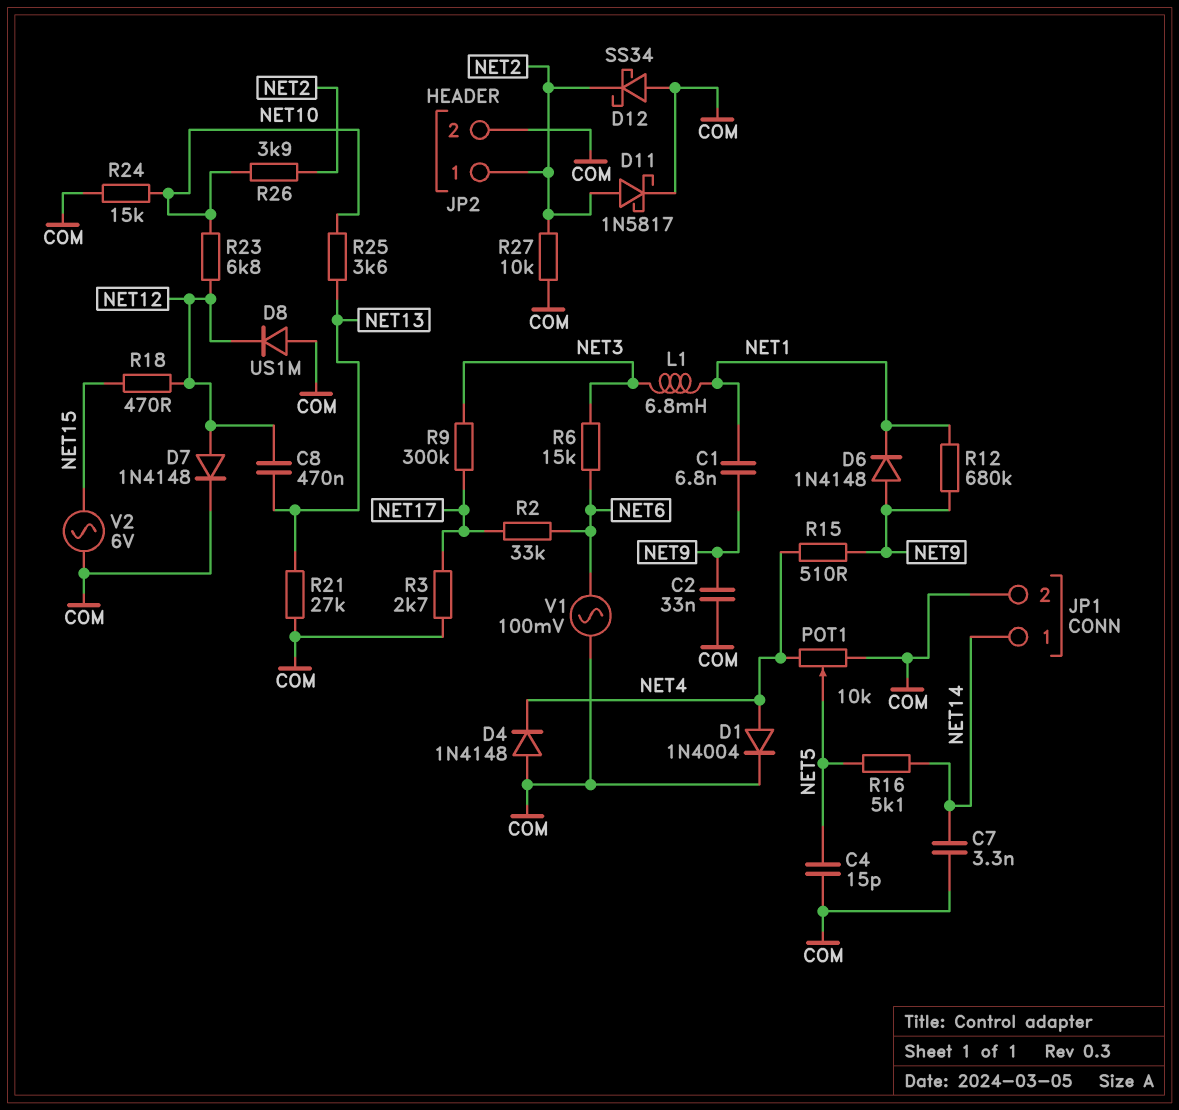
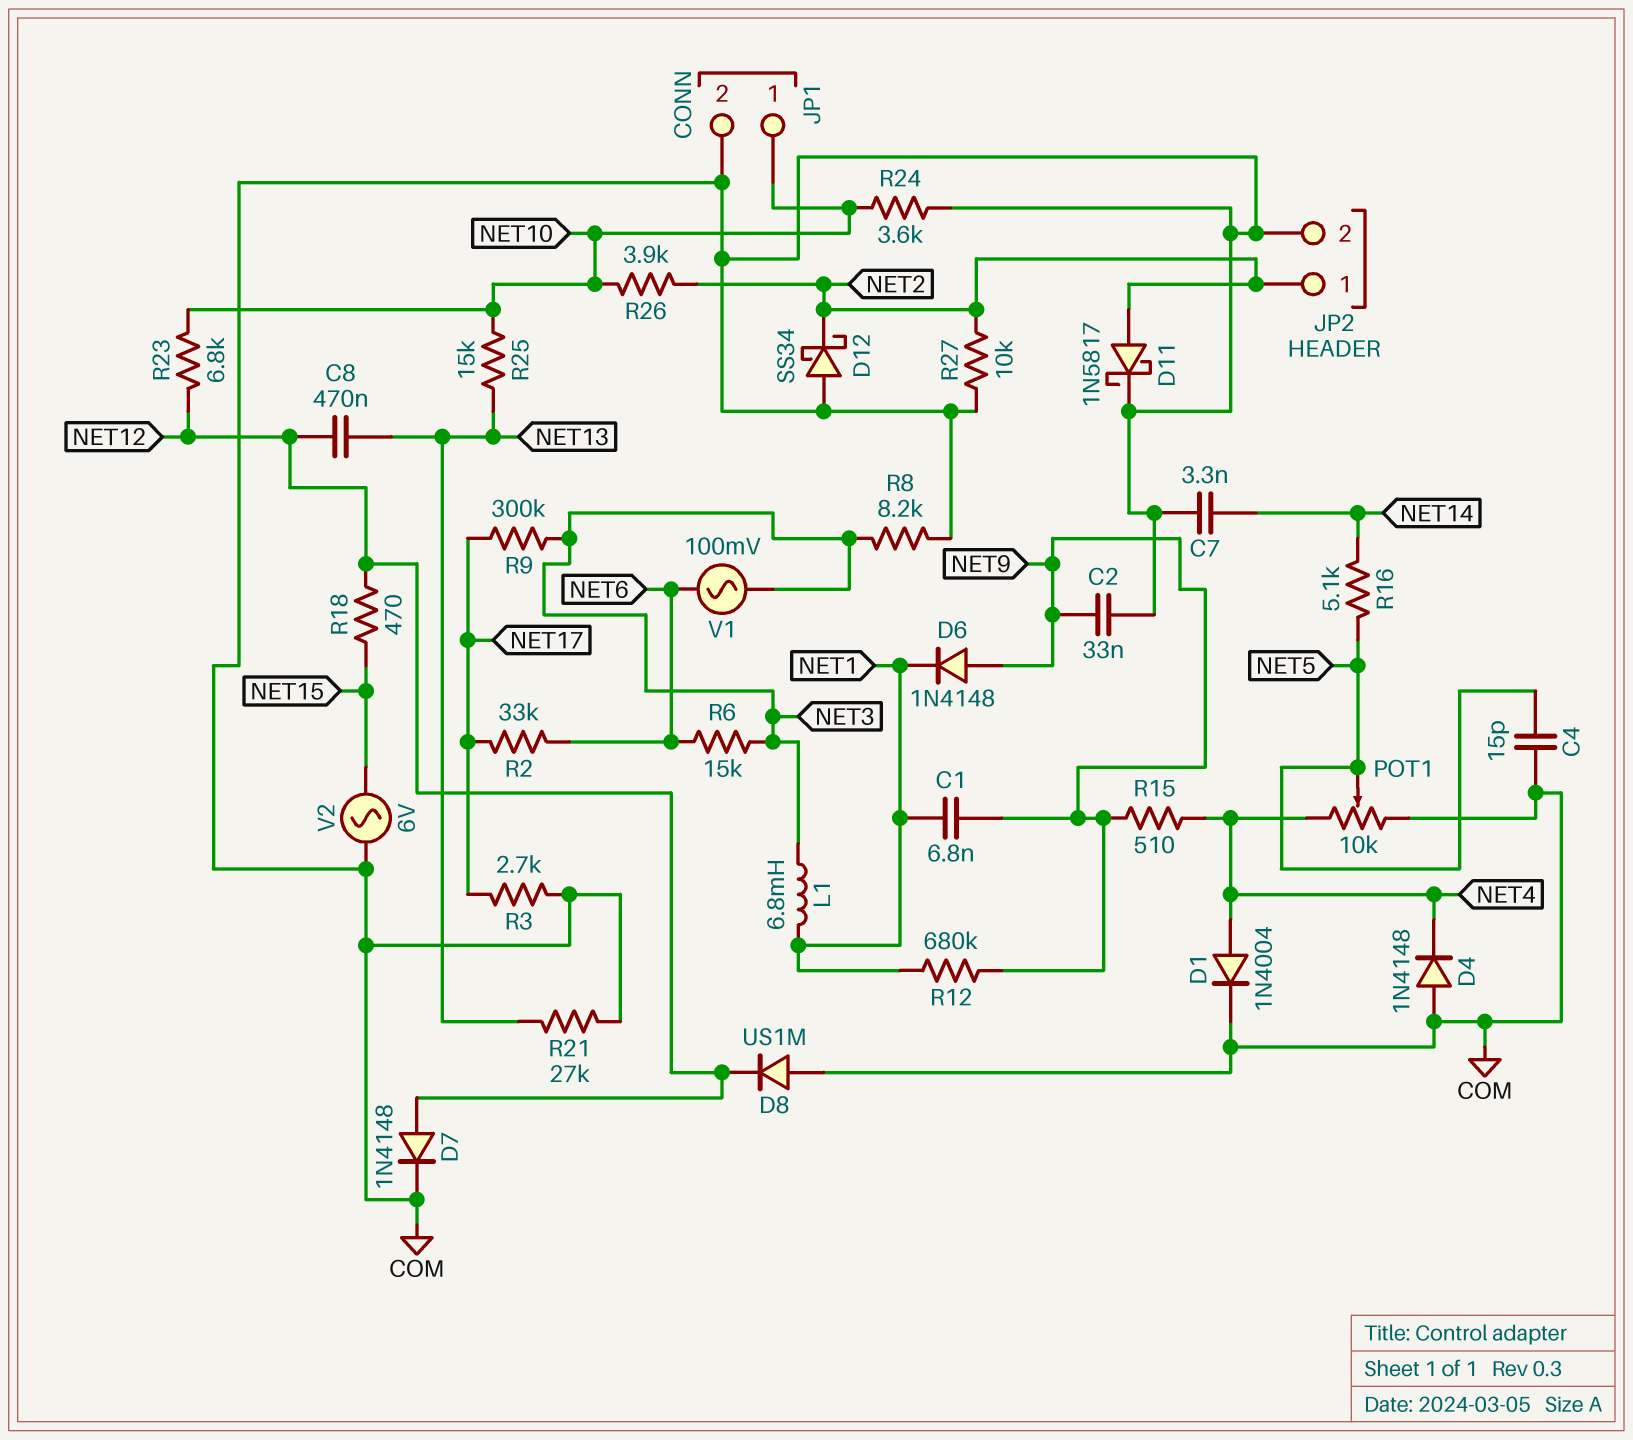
JP1 pin 1: NET14 -> NET10
R8: none -> 8.2k (COM, NET3)
R24: 15k (COM, NET10) -> 3.6k (COM, NET10)
R25: 3.6k (NET10, NET13) -> 15k (NET10, NET13)
V1: AC 100mV (COM, NET6) -> AC 100mV (NET3, NET6)

